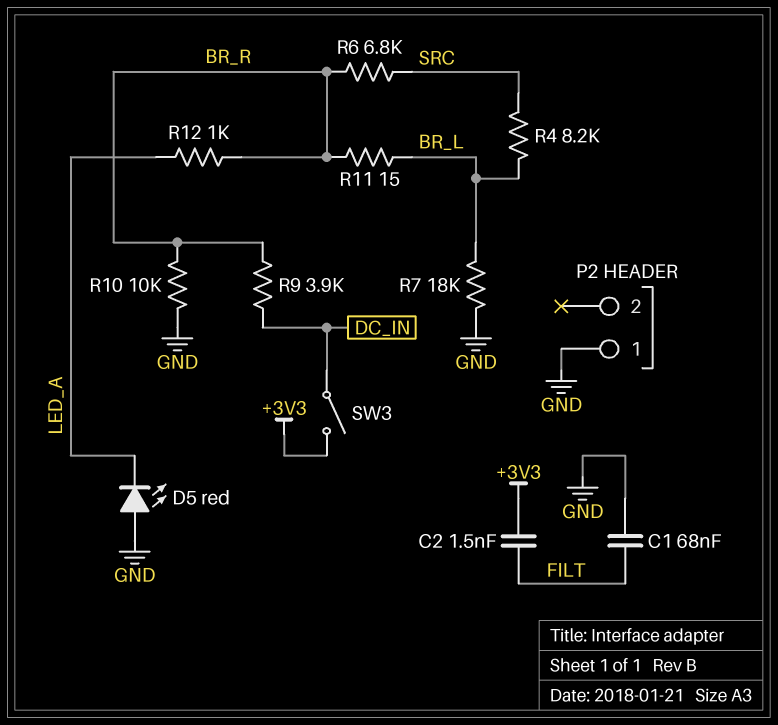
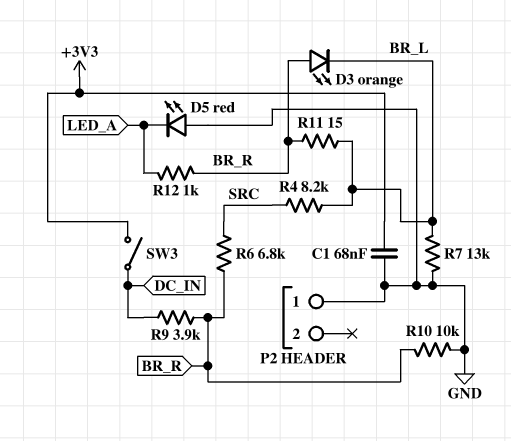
C1: 68nF (FILT, GND) -> 68nF (+3V3, GND)
C2: 1.5nF (+3V3, FILT) -> none
D3: none -> LED orange (A BR_R, K BR_L)
R7: 18k (BR_L, GND) -> 13k (BR_L, GND)

